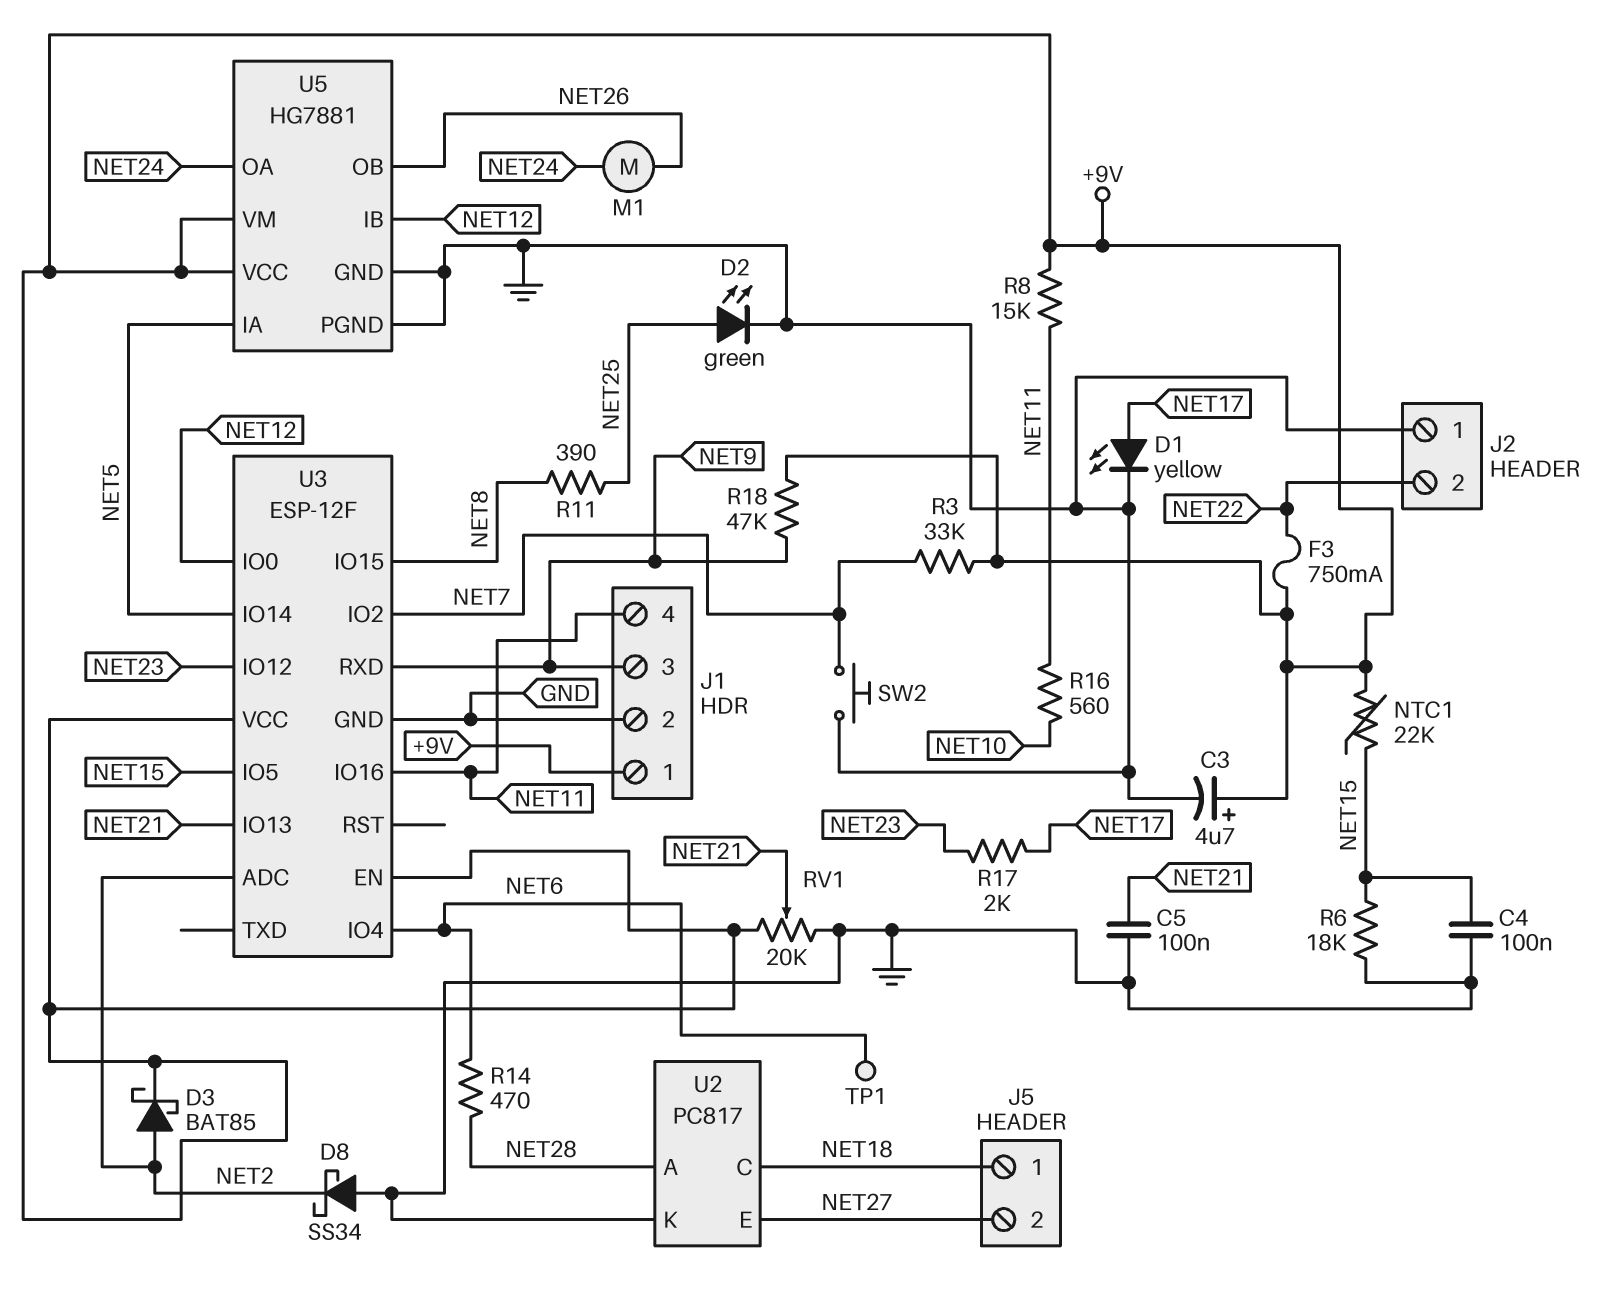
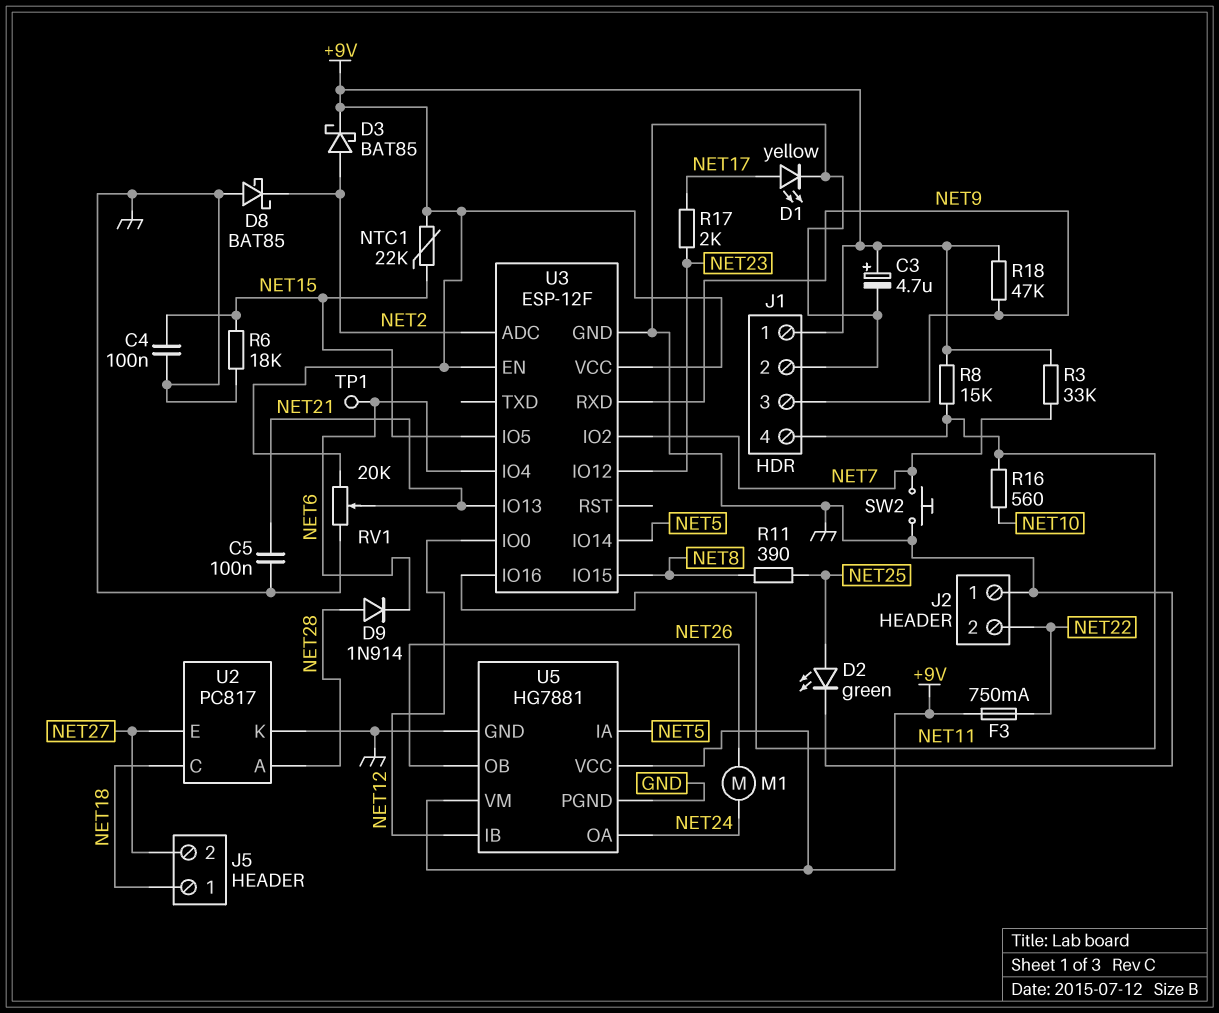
D8: schottky SS34 (A GND, K NET2) -> schottky BAT85 (A GND, K NET2)
D9: none -> diode 1N914 (A NET28, K NET6)
R14: 470 (NET6, NET28) -> none

